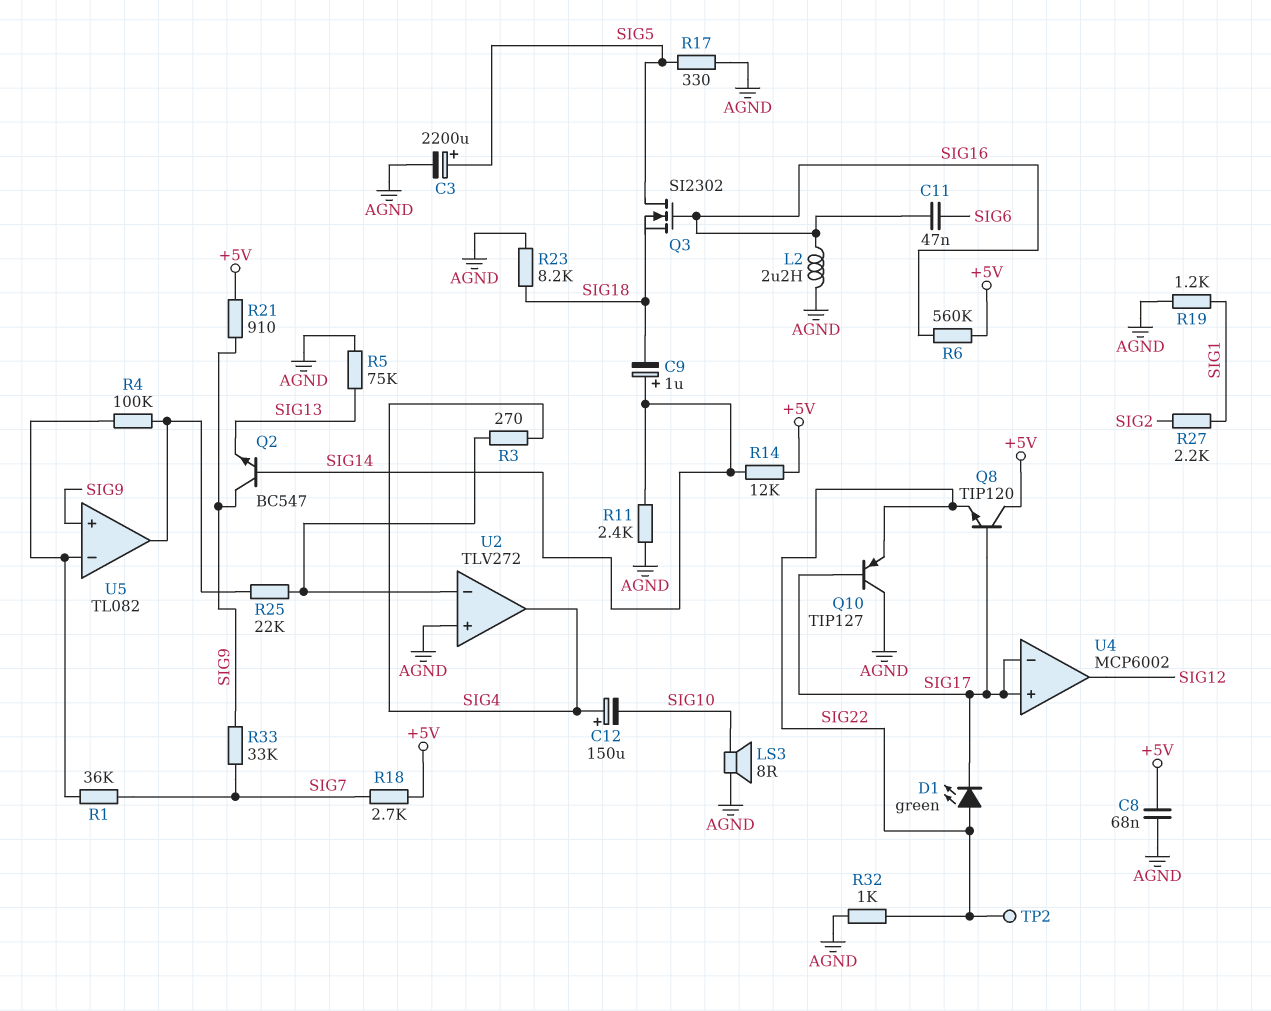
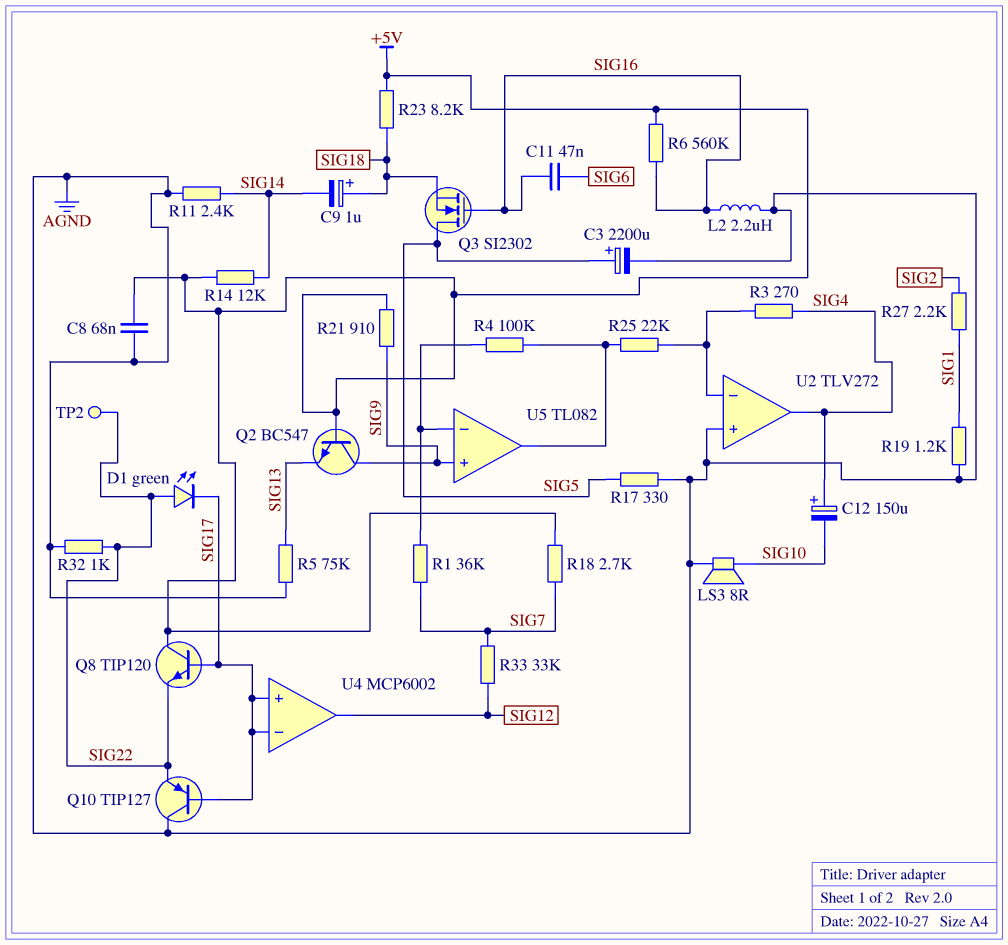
C9: 1uF (plus SIG14, minus SIG18) -> 1uF (plus SIG18, minus SIG14)
Q2: NPN BC547 (B SIG14, C SIG9, E SIG13) -> NPN BC547 (B +5V, C SIG9, E SIG13)
R23: 8.2k (AGND, SIG18) -> 8.2k (+5V, SIG18)
R33: 33k (SIG7, SIG9) -> 33k (SIG7, SIG12)

